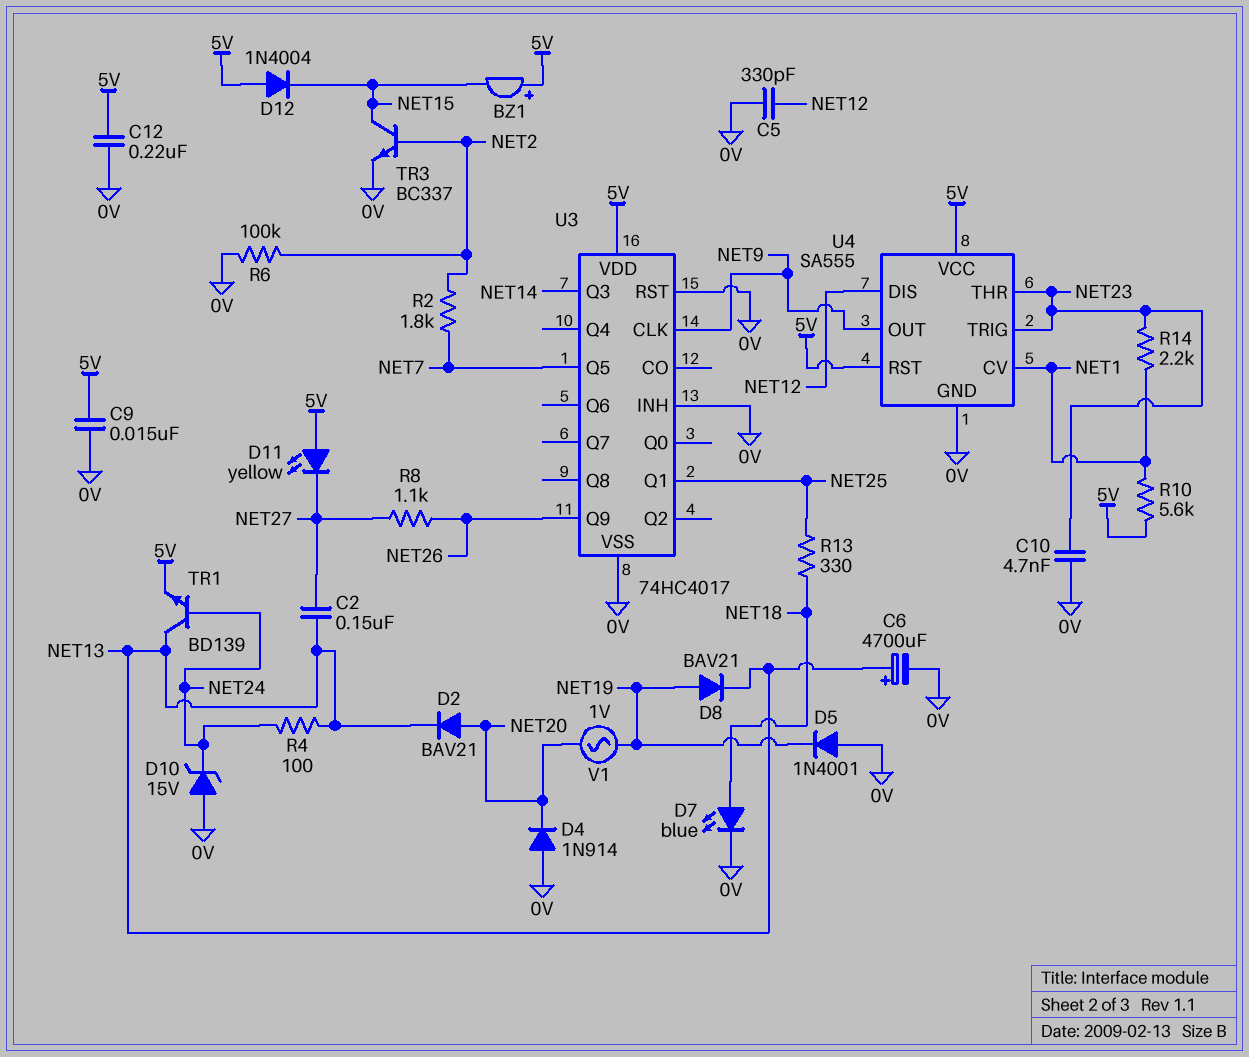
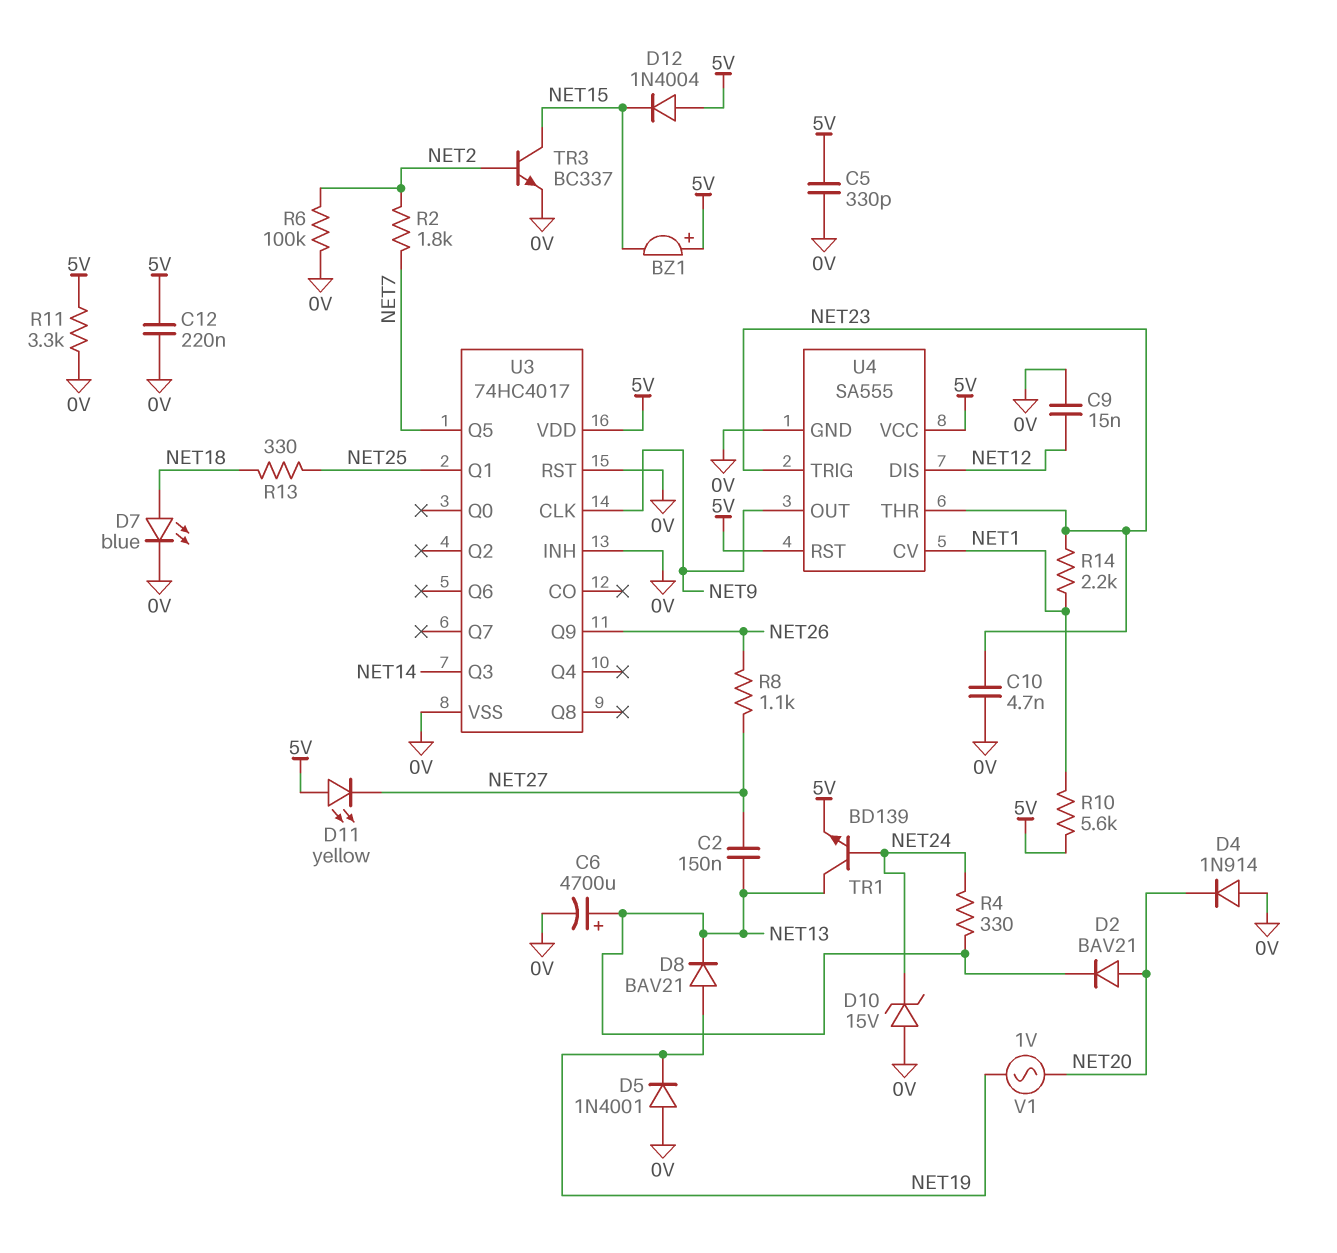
C5: 330pF (0V, NET12) -> 330pF (0V, 5V)
C9: 15nF (0V, 5V) -> 15nF (0V, NET12)
R4: 100 (NET13, NET24) -> 330 (NET13, NET24)
R11: none -> 3.3k (0V, 5V)

